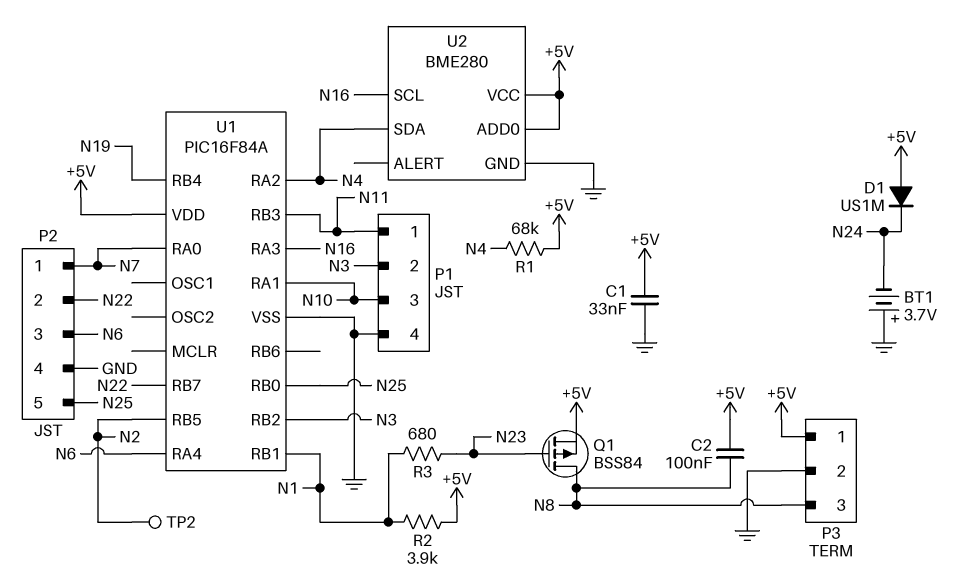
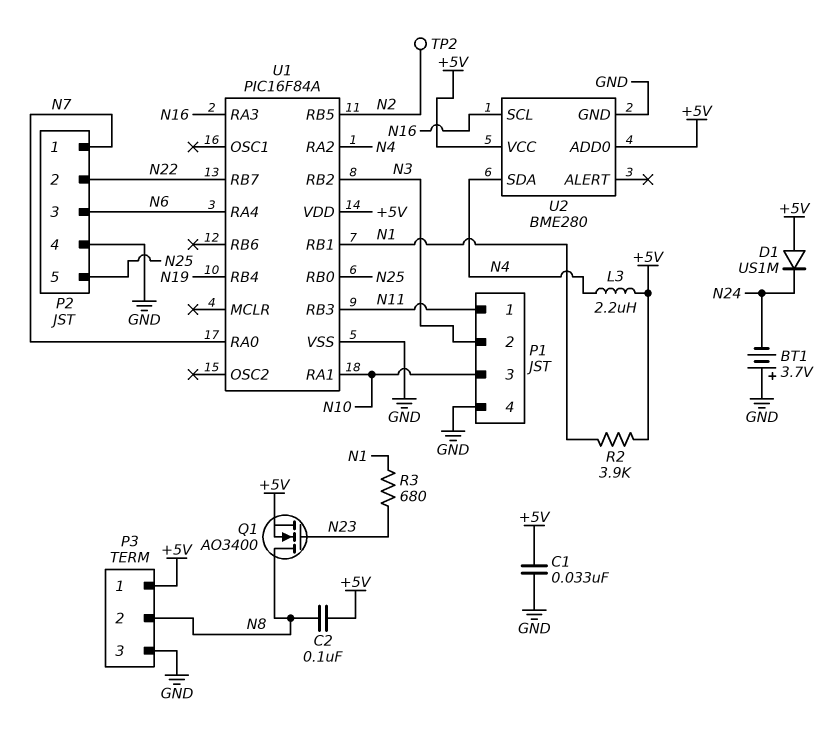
L3: none -> 2.2uH (+5V, N4)
P3 pin 2: GND -> N8
P3 pin 3: N8 -> GND
Q1: PMOS BSS84 (G N23, D N8, S +5V) -> NMOS AO3400 (G N23, D N8, S +5V)
R1: 68k (+5V, N4) -> none

